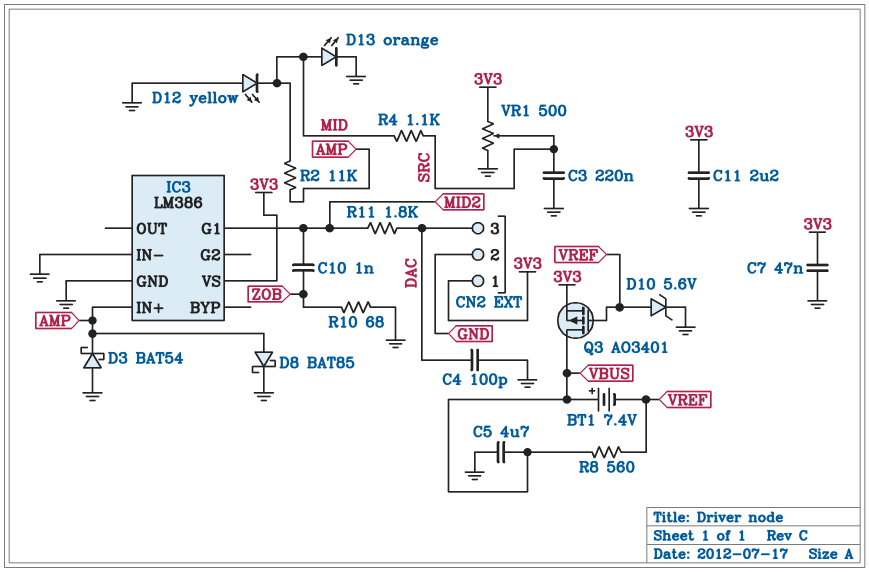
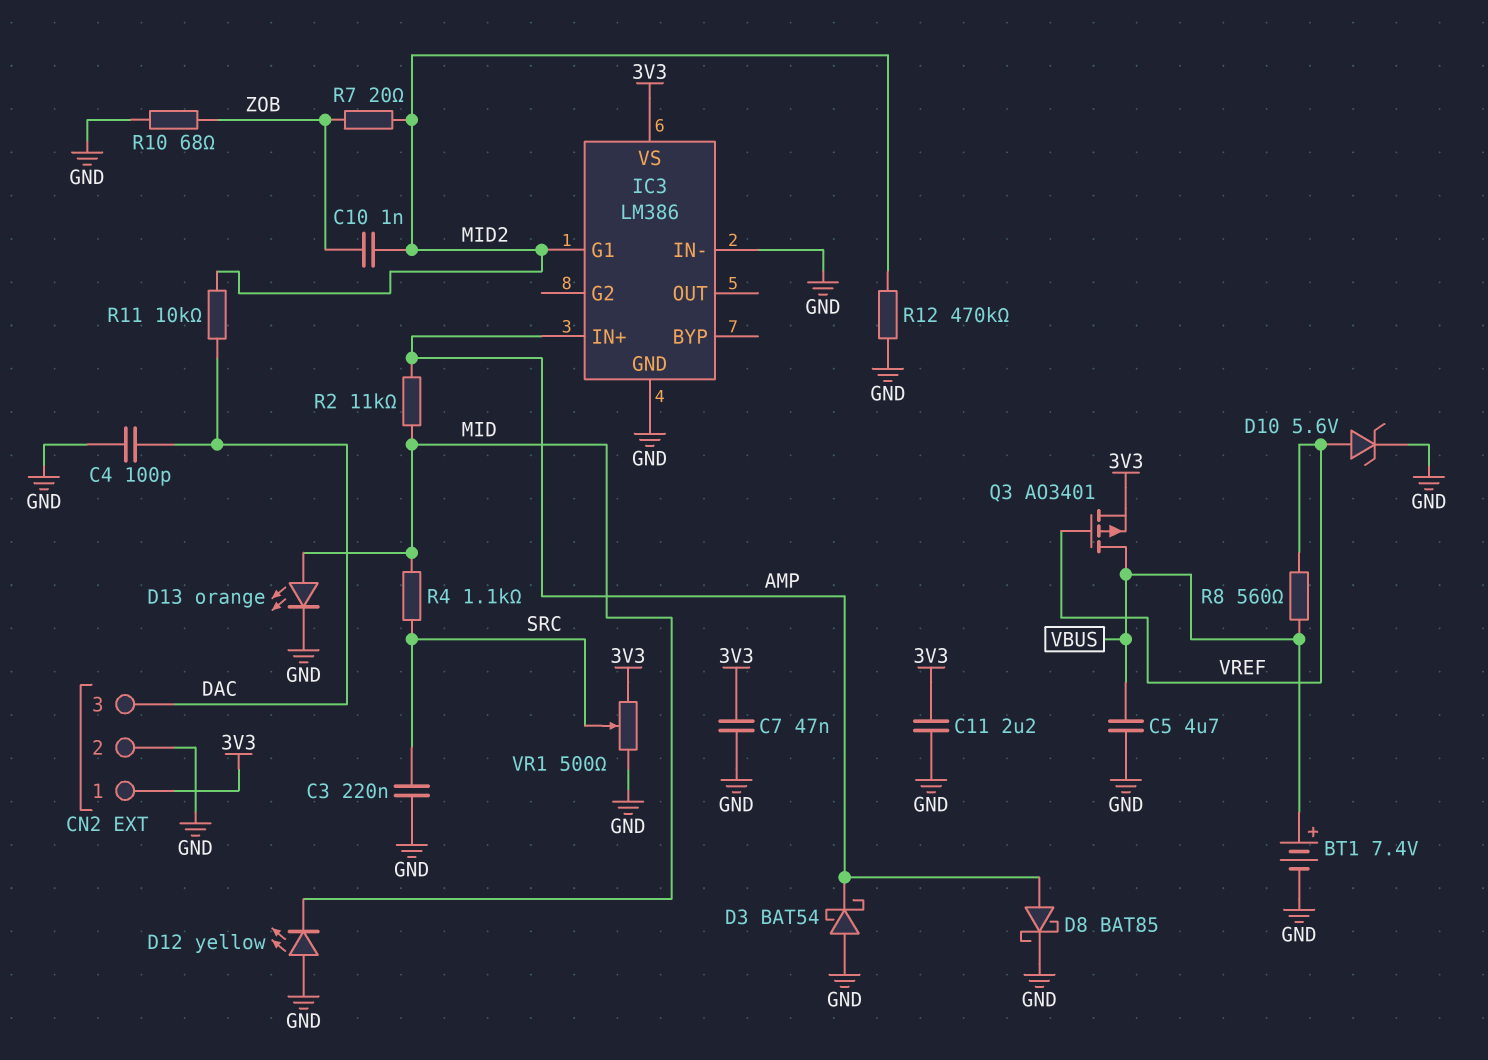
BT1: 7.4V (plus VBUS, minus VREF) -> 7.4V (plus VBUS, minus GND)
R7: none -> 20 (MID2, ZOB)
R11: 1.8k (DAC, MID2) -> 10k (DAC, MID2)
R12: none -> 470k (GND, MID2)

